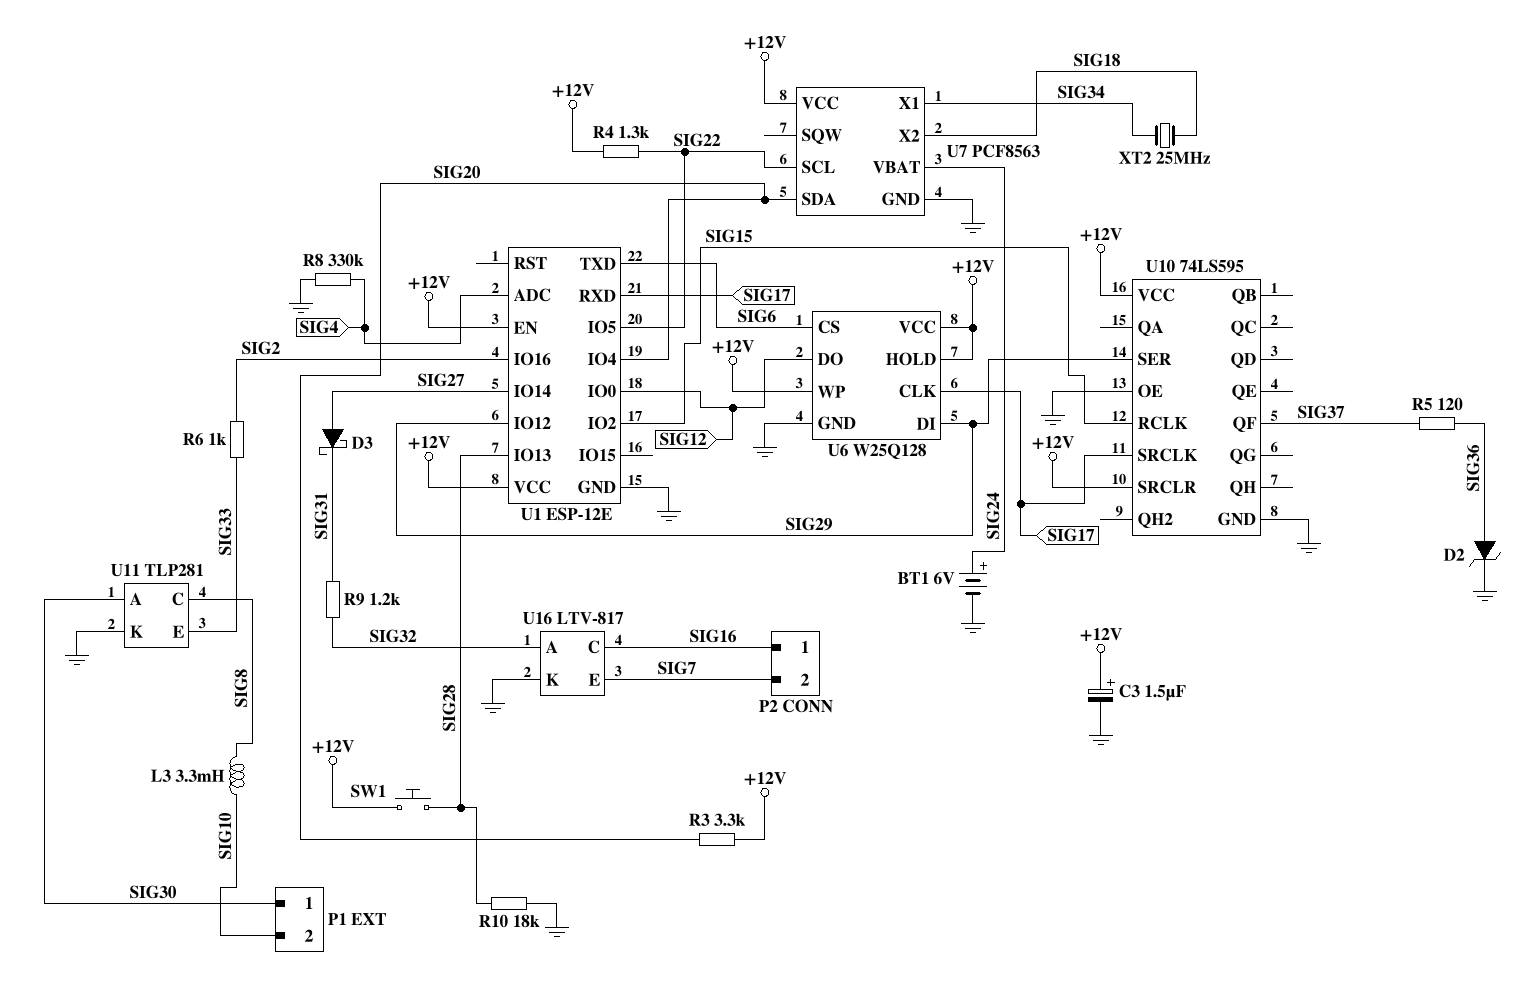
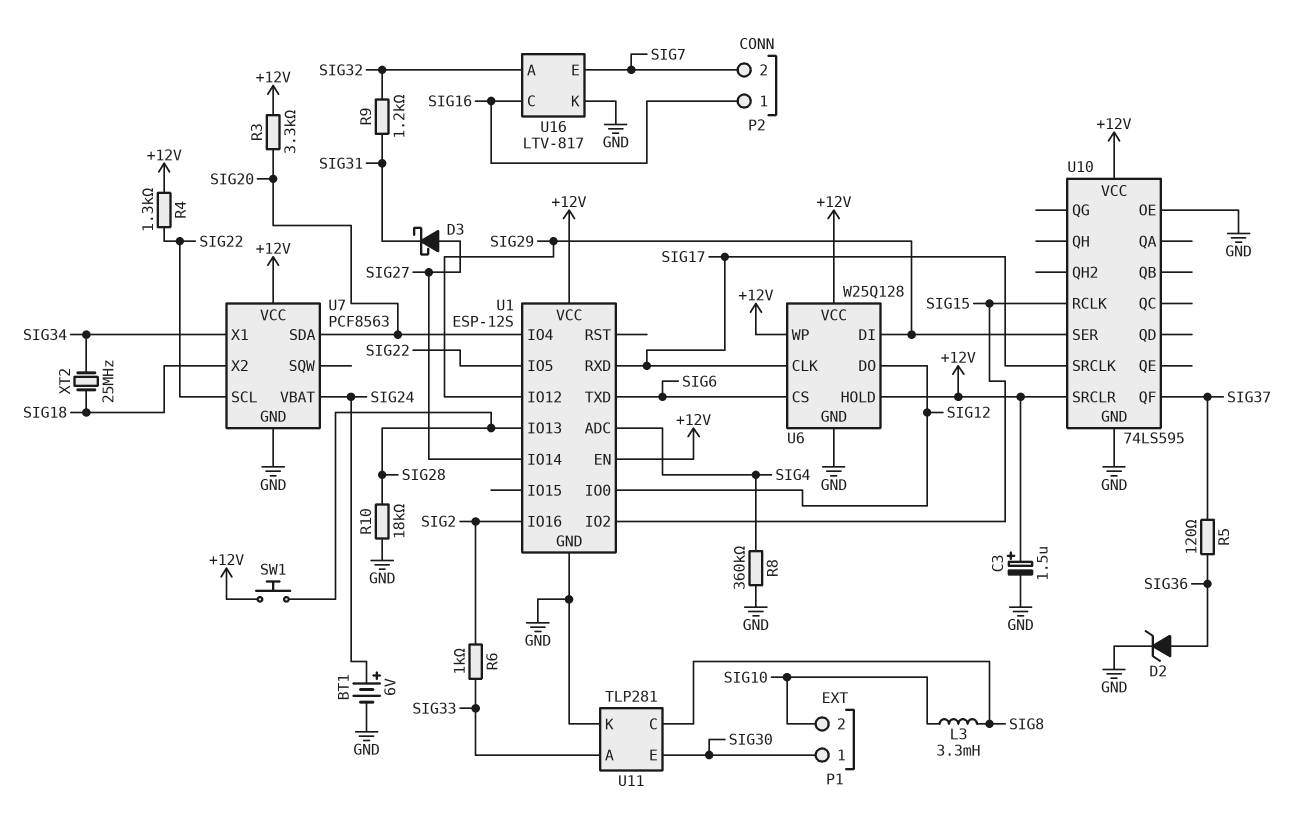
R8: 330k (GND, SIG4) -> 360k (GND, SIG4)
U1: ESP-12E -> ESP-12S
U11 pin A: SIG30 -> SIG33
U11 pin E: SIG33 -> SIG30

